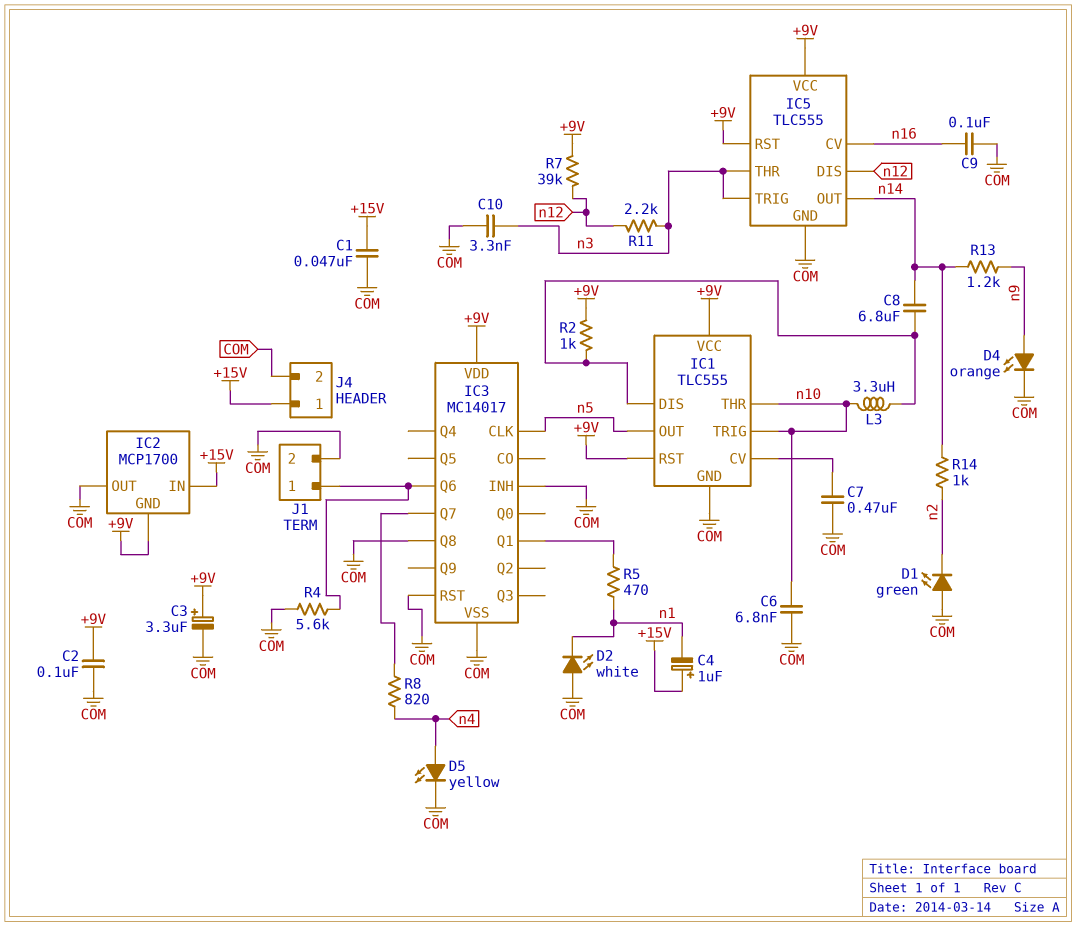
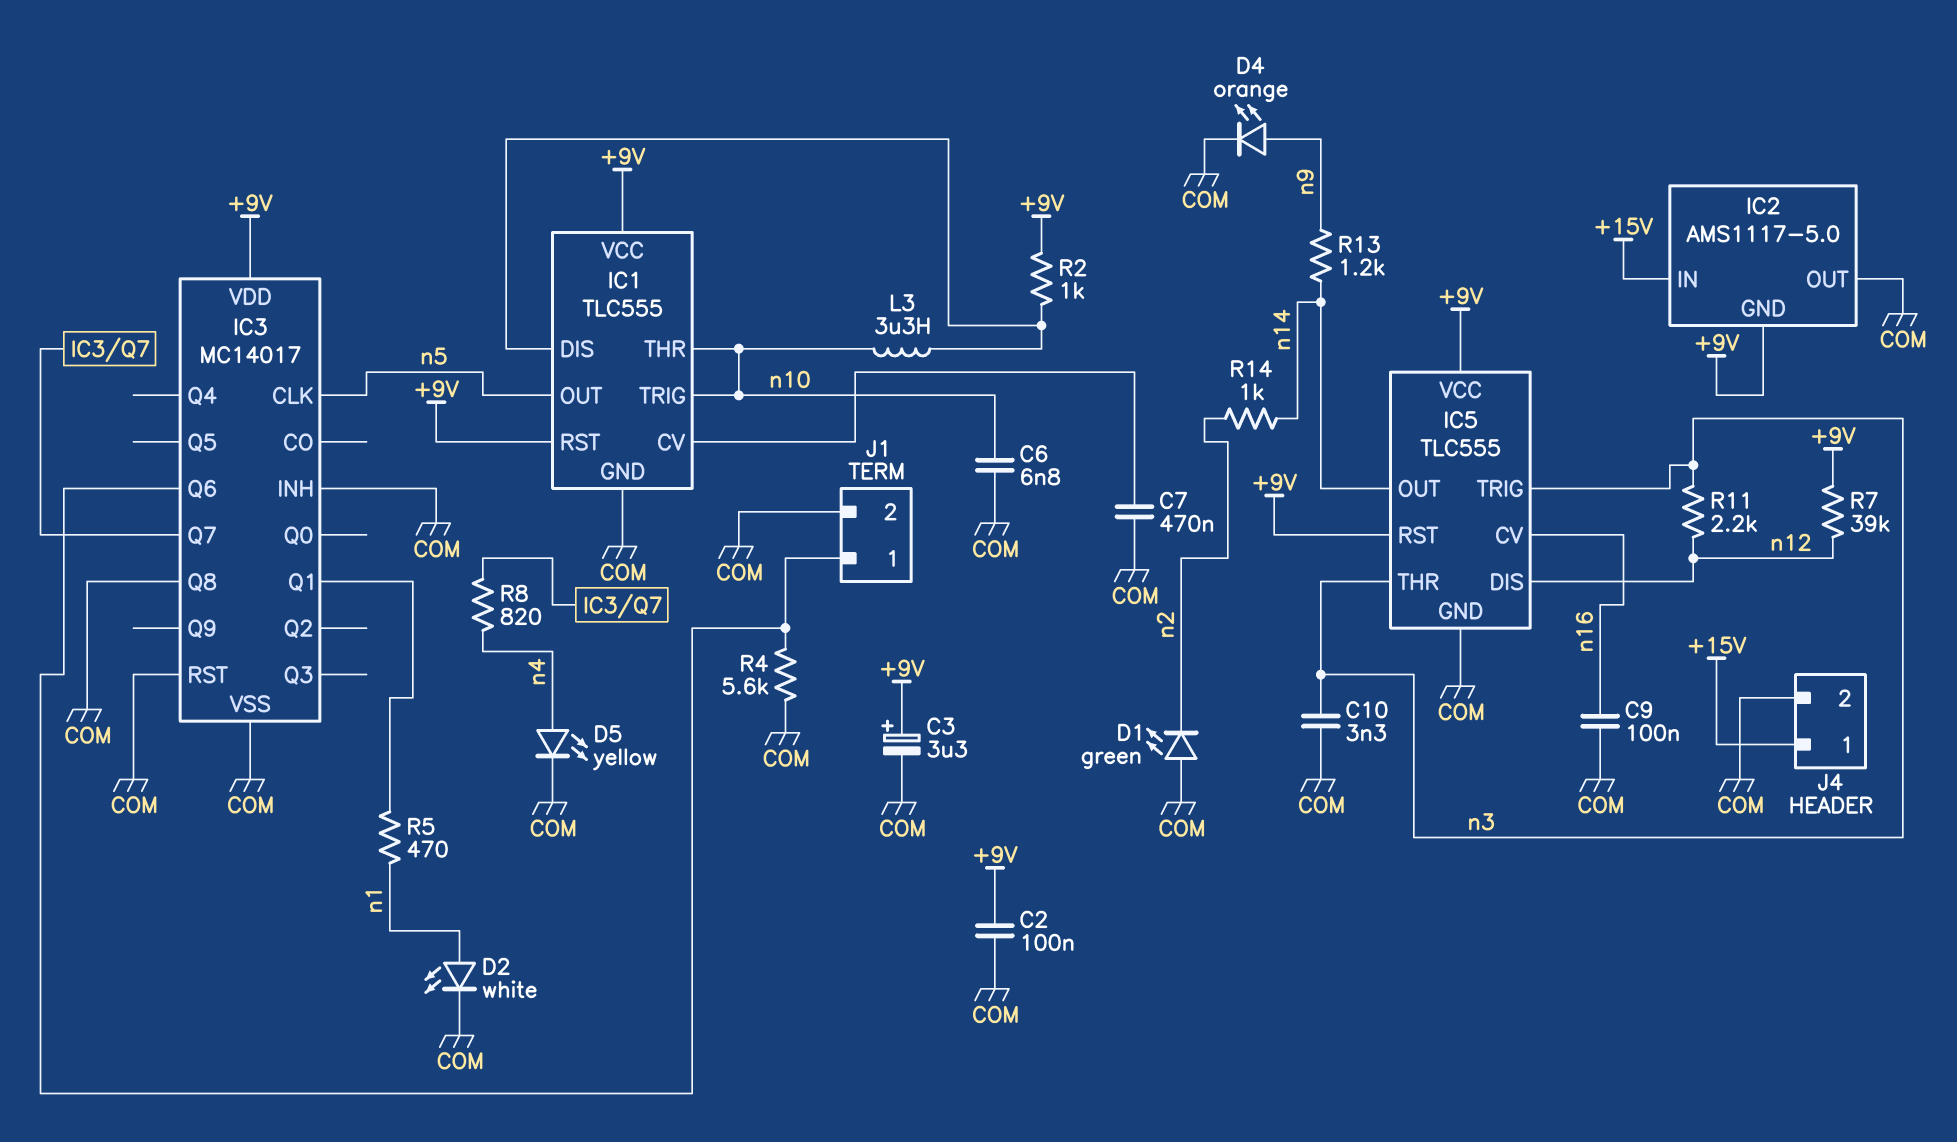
C1: 47nF (+15V, COM) -> none
C4: 1uF (plus +15V, minus n1) -> none
C8: 6.8uF (IC1/DIS, n14) -> none
D2: LED white (A COM, K n1) -> LED white (A n1, K COM)
IC2: MCP1700 -> AMS1117-5.0

